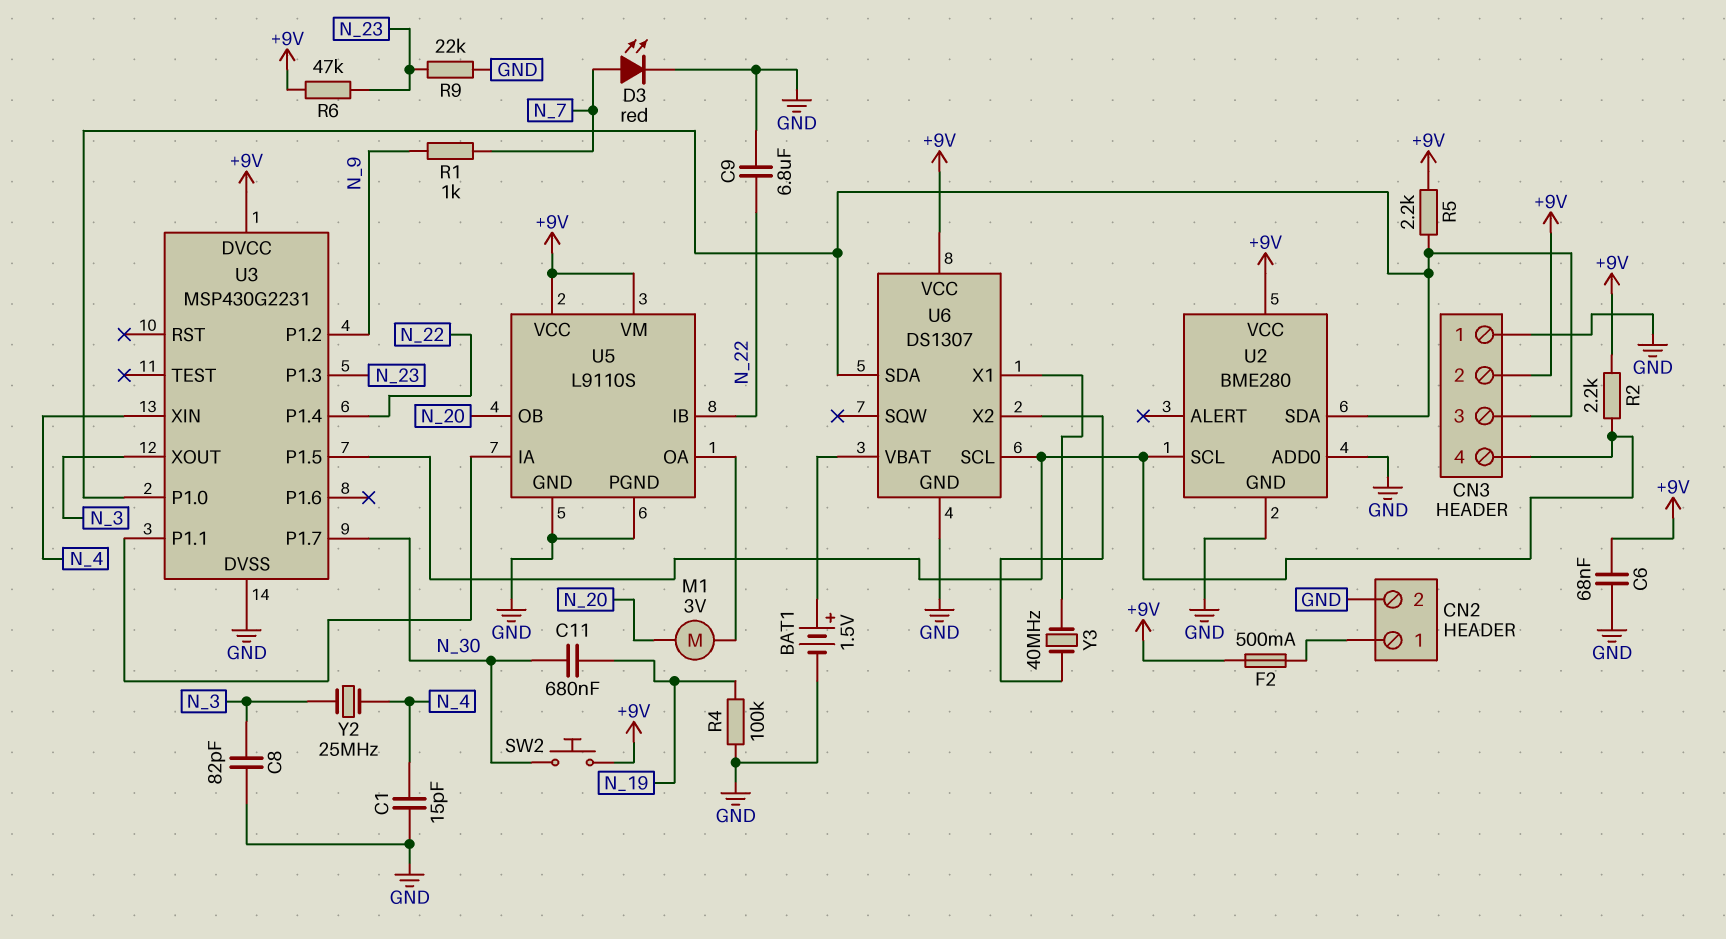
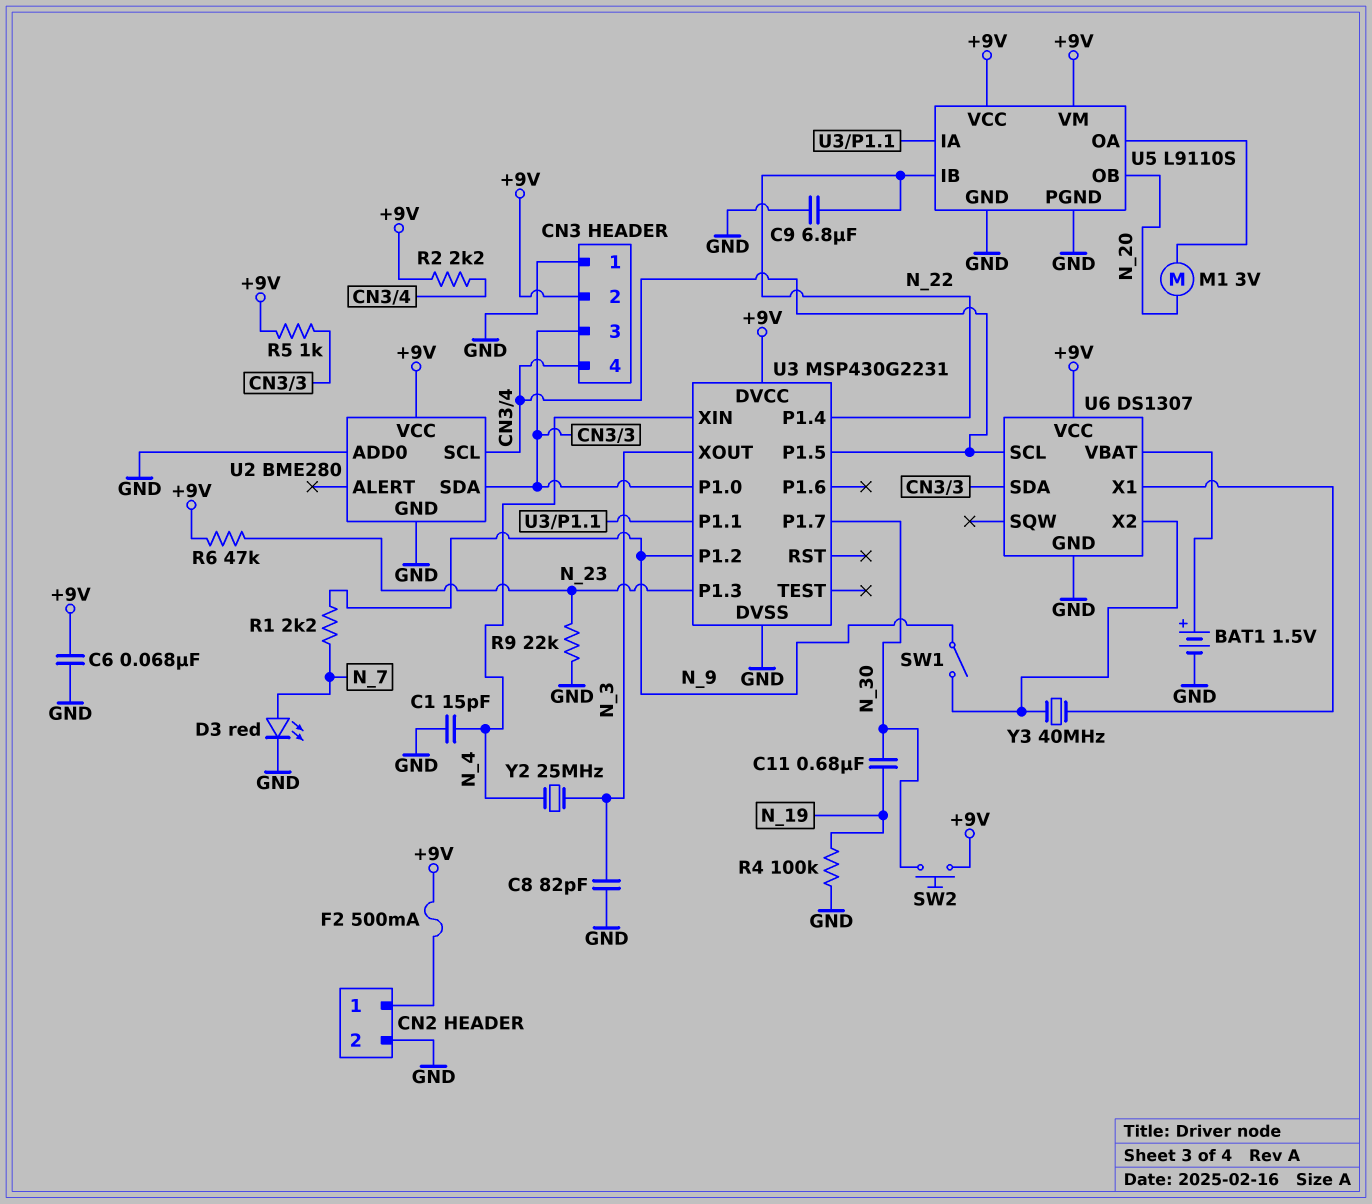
R1: 1k (N_7, N_9) -> 2.2k (N_7, N_9)
R5: 2.2k (+9V, CN3/3) -> 1k (+9V, CN3/3)
SW1: none -> switch (N_9, U6/X2)

